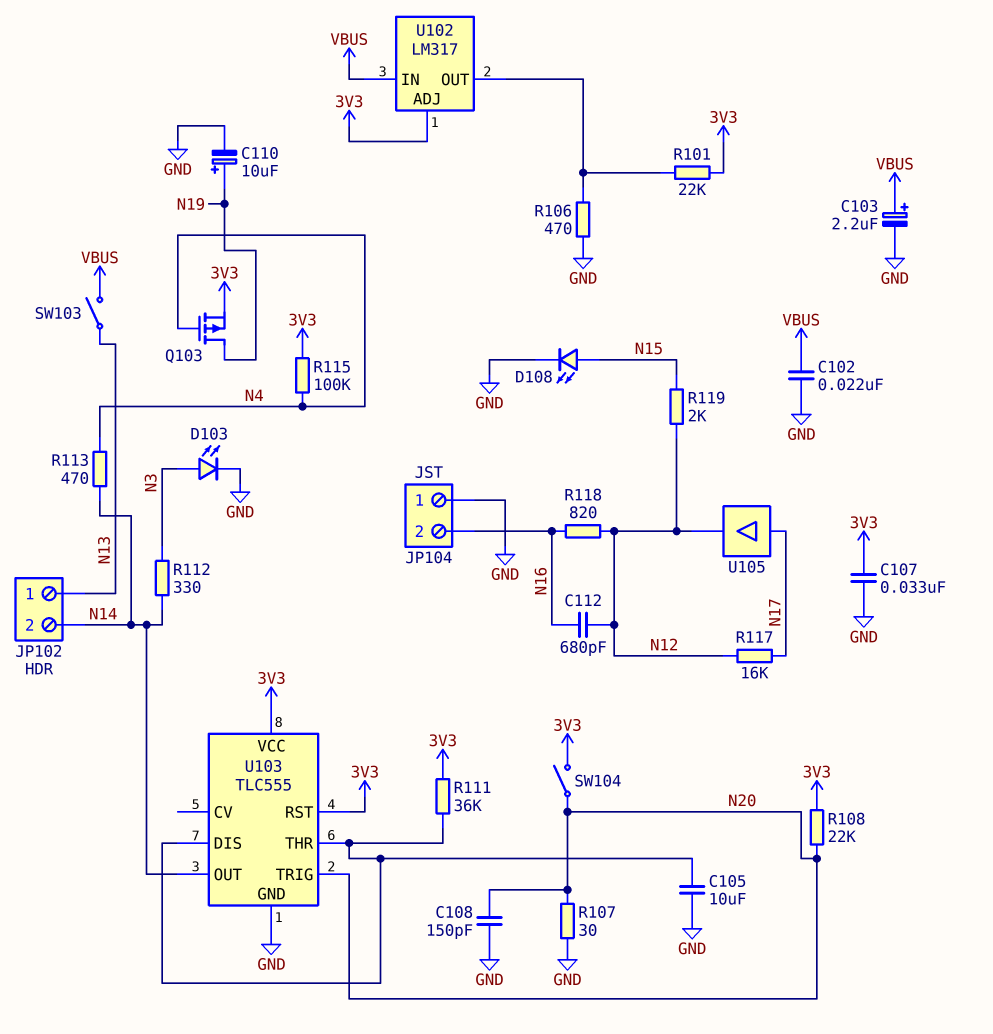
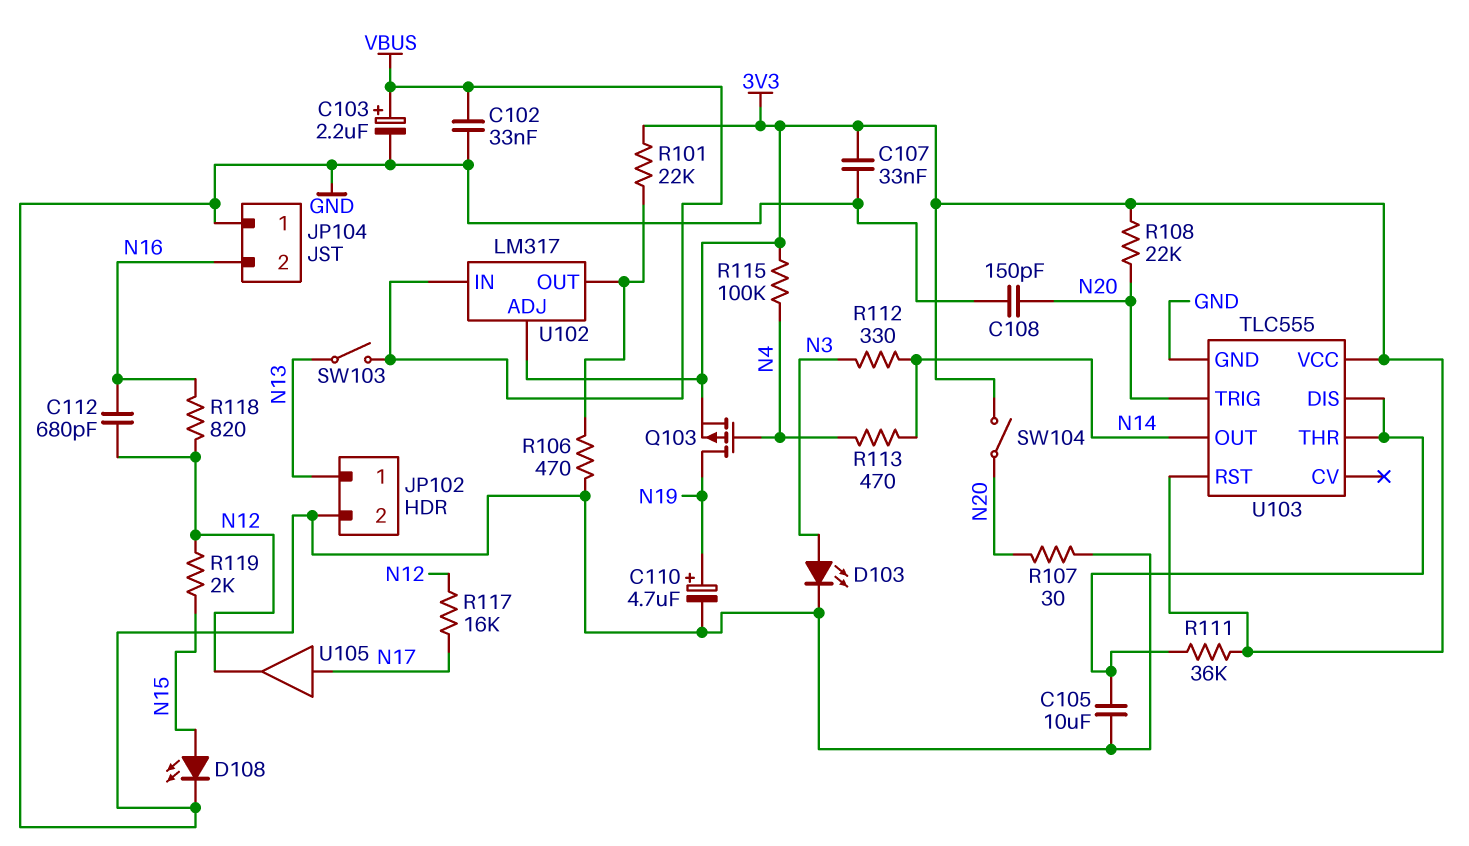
C102: 22nF (GND, VBUS) -> 33nF (GND, VBUS)
C110: 10uF (plus N19, minus GND) -> 4.7uF (plus N19, minus GND)
JP102 pin 2: N14 -> GND

